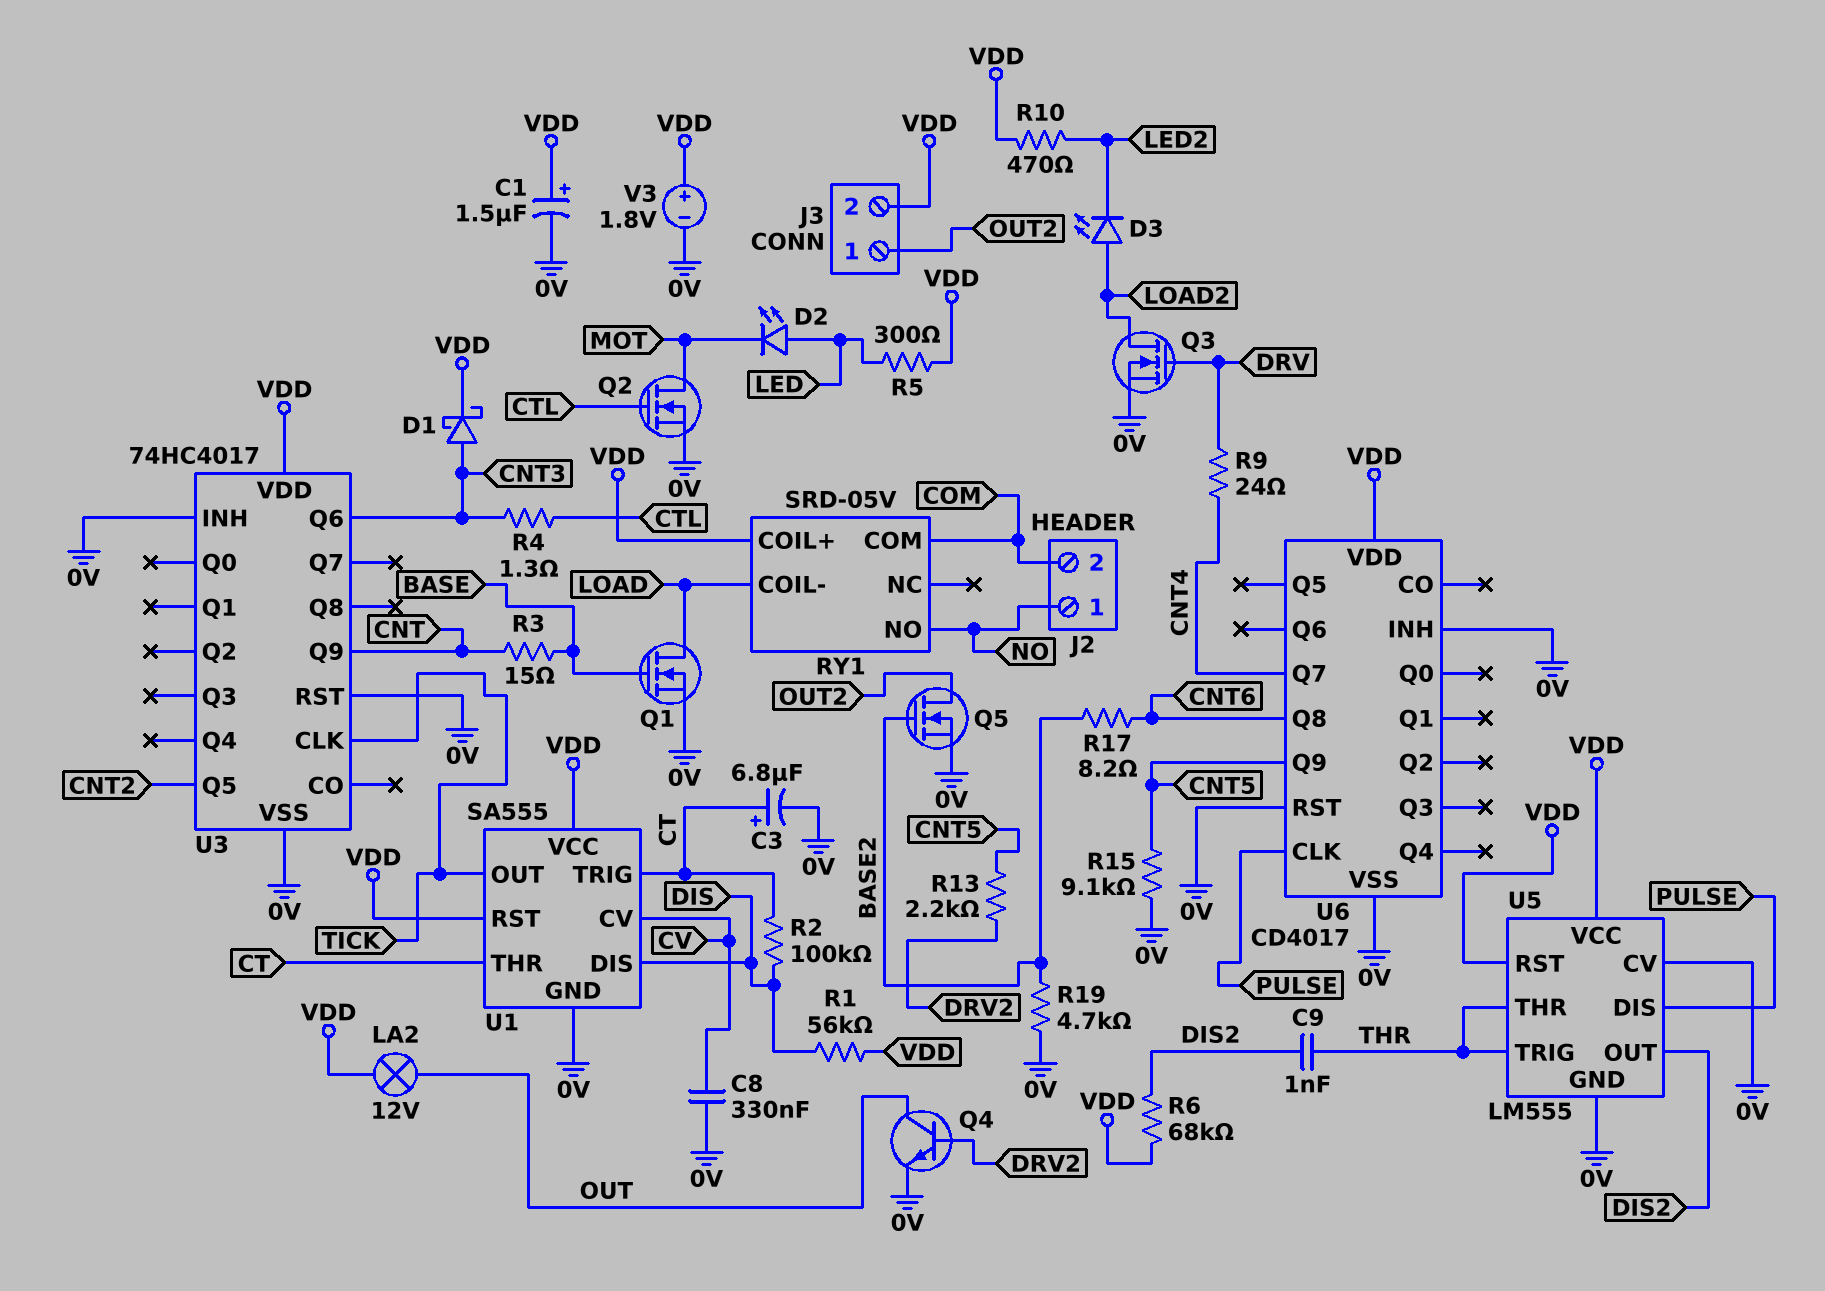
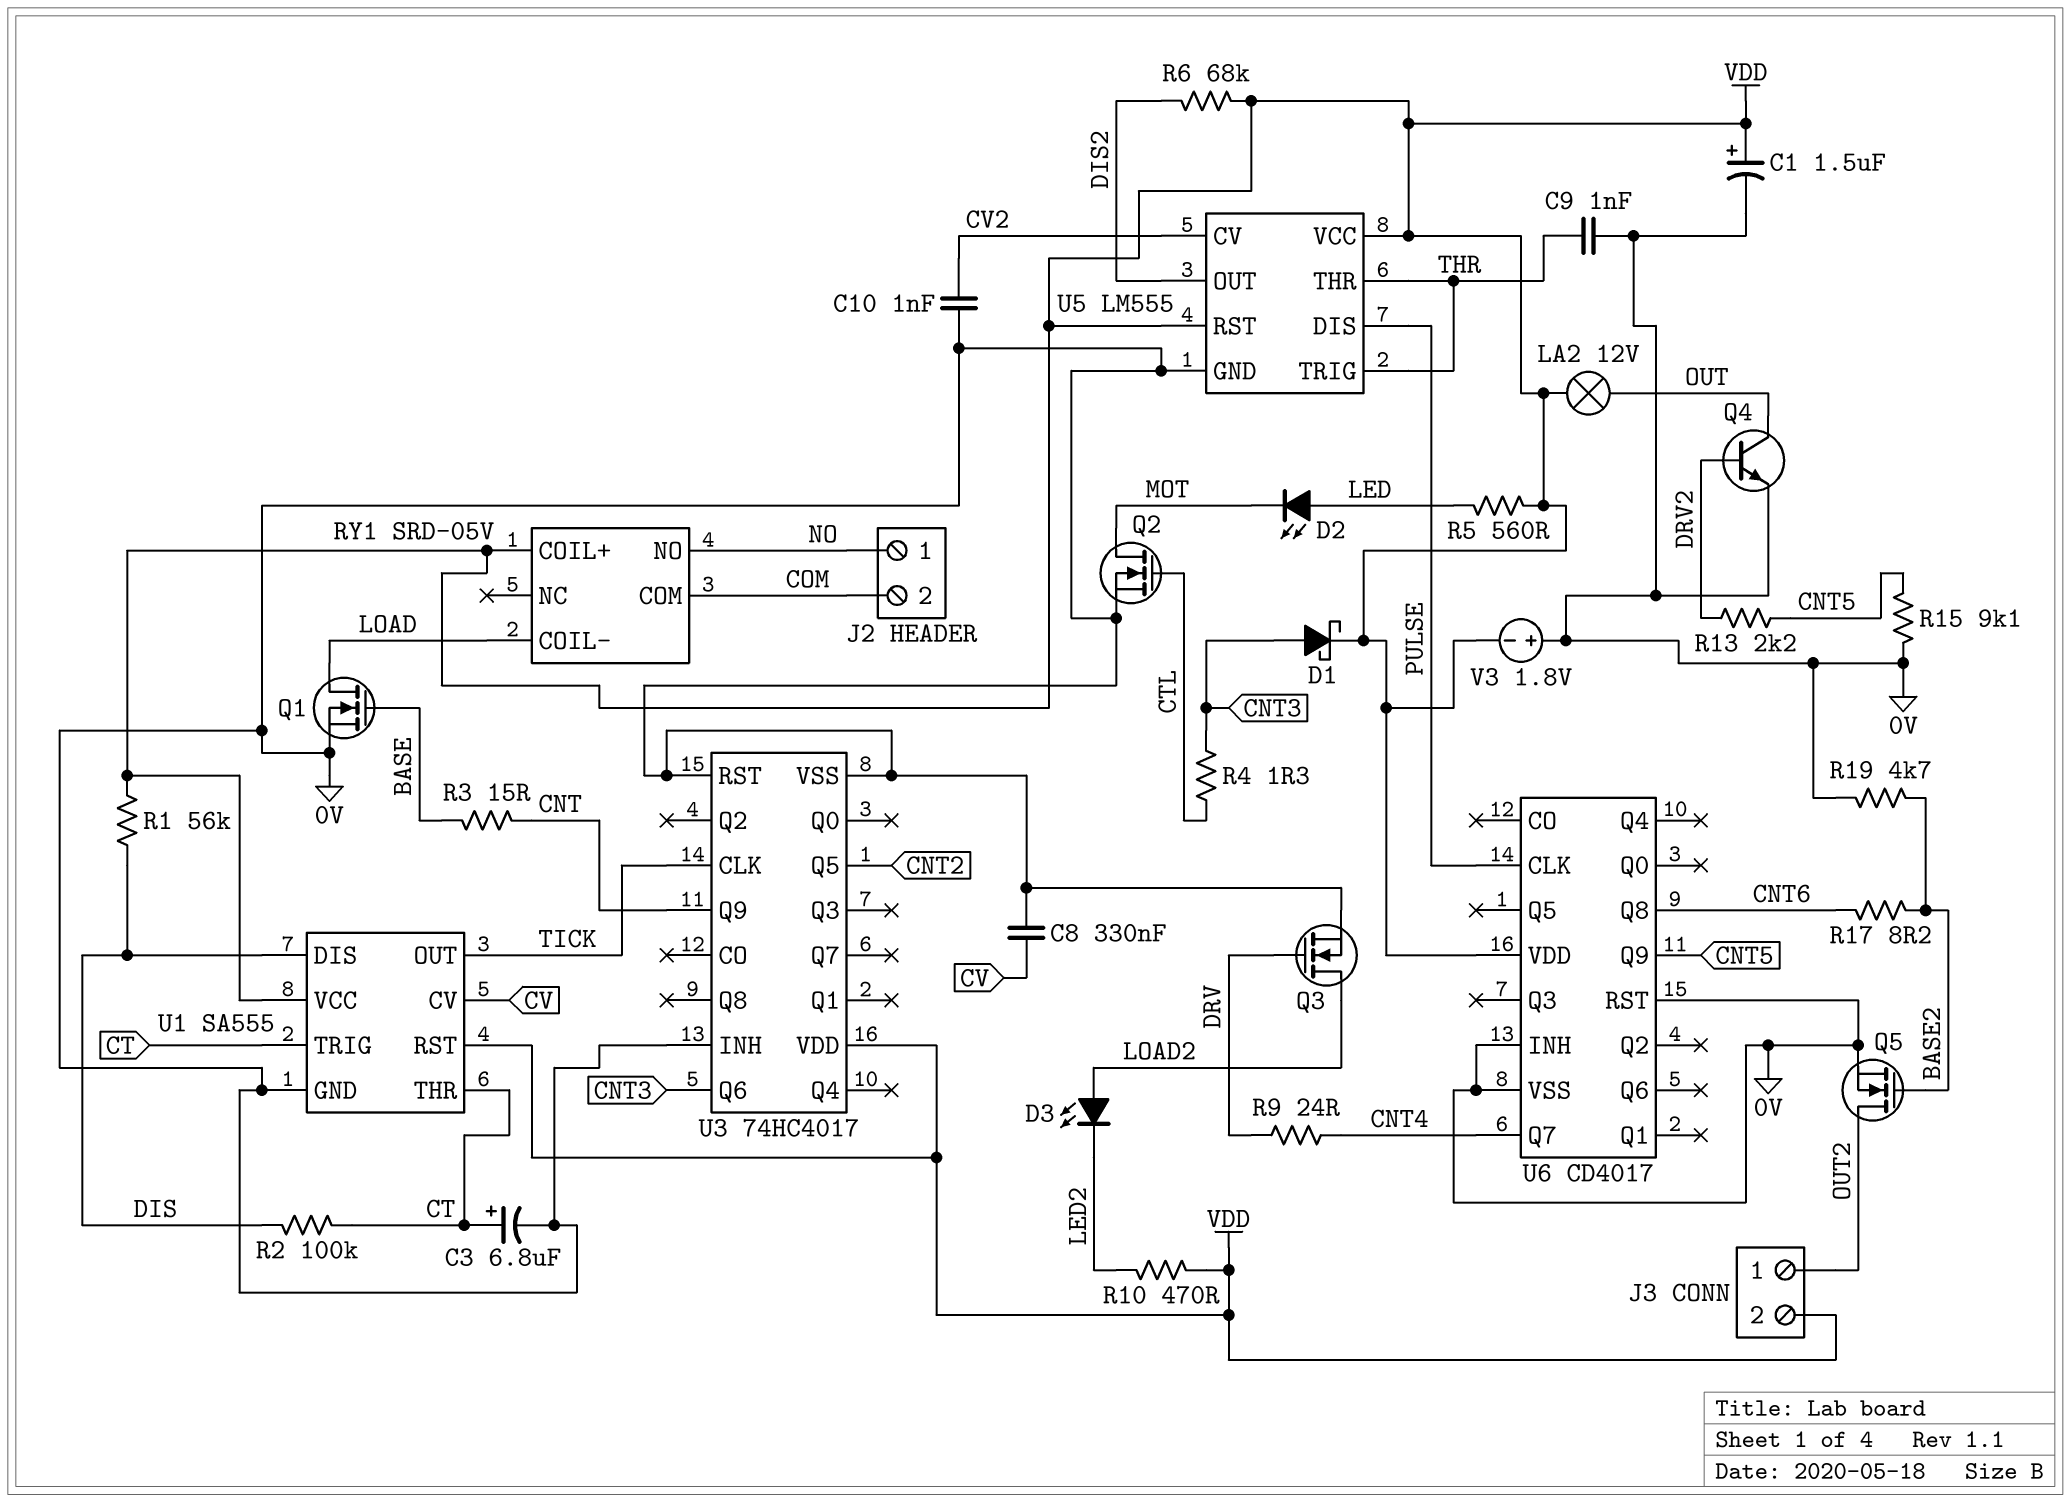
C9: 1nF (DIS2, THR) -> 1nF (0V, THR)
C10: none -> 1nF (0V, CV2)
R5: 300 (LED, VDD) -> 560 (LED, VDD)
U5 pin CV: 0V -> CV2
V3: 1.8V (plus VDD, minus 0V) -> 1.8V (plus 0V, minus VDD)

